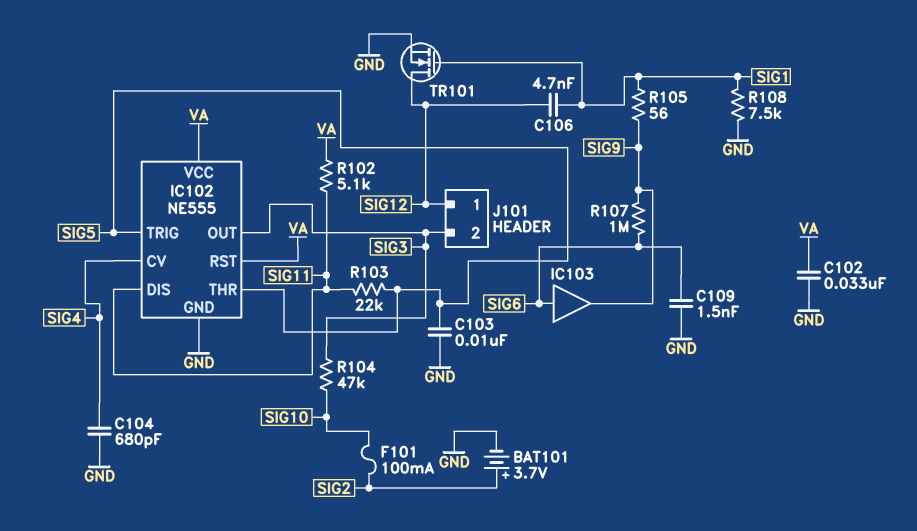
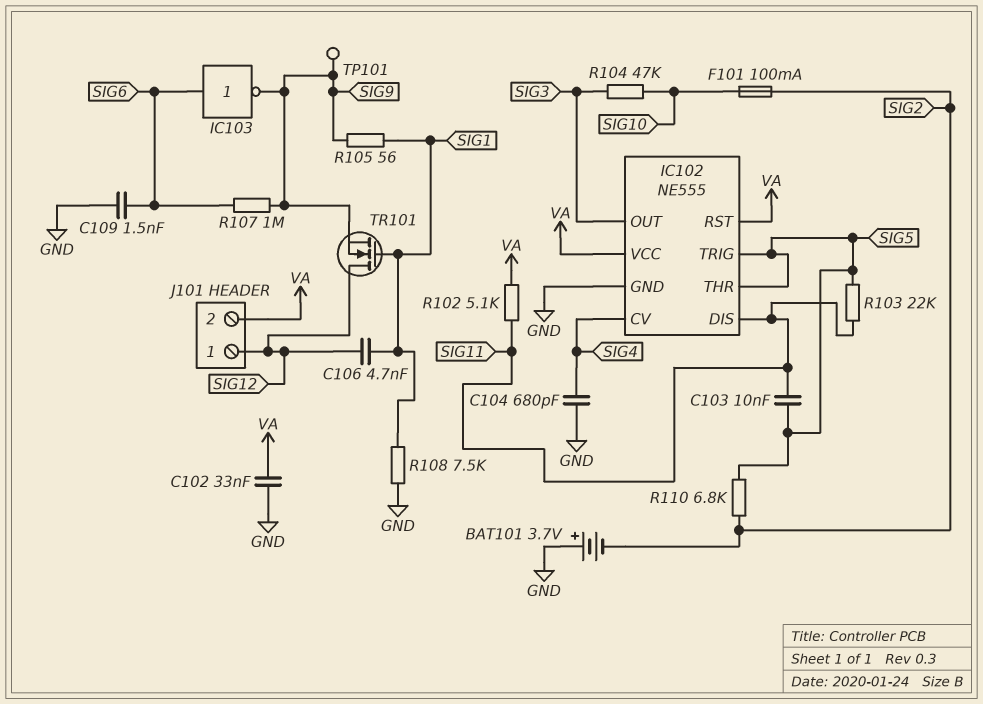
BAT101: 3.7V (plus SIG2, minus GND) -> 3.7V (plus GND, minus SIG2)
C103: 10nF (GND, SIG5) -> 10nF (SIG5, SIG11)
IC103: buffer (in SIG6, out SIG9) -> NOT (in SIG6, out SIG9)
J101 pin 2: SIG3 -> VA
R110: none -> 6.8k (SIG2, SIG5)
TP101: none -> test point (SIG9)
TR101: NMOS (G SIG1, D SIG12, S GND) -> NMOS (G SIG1, D SIG12, S SIG9)

